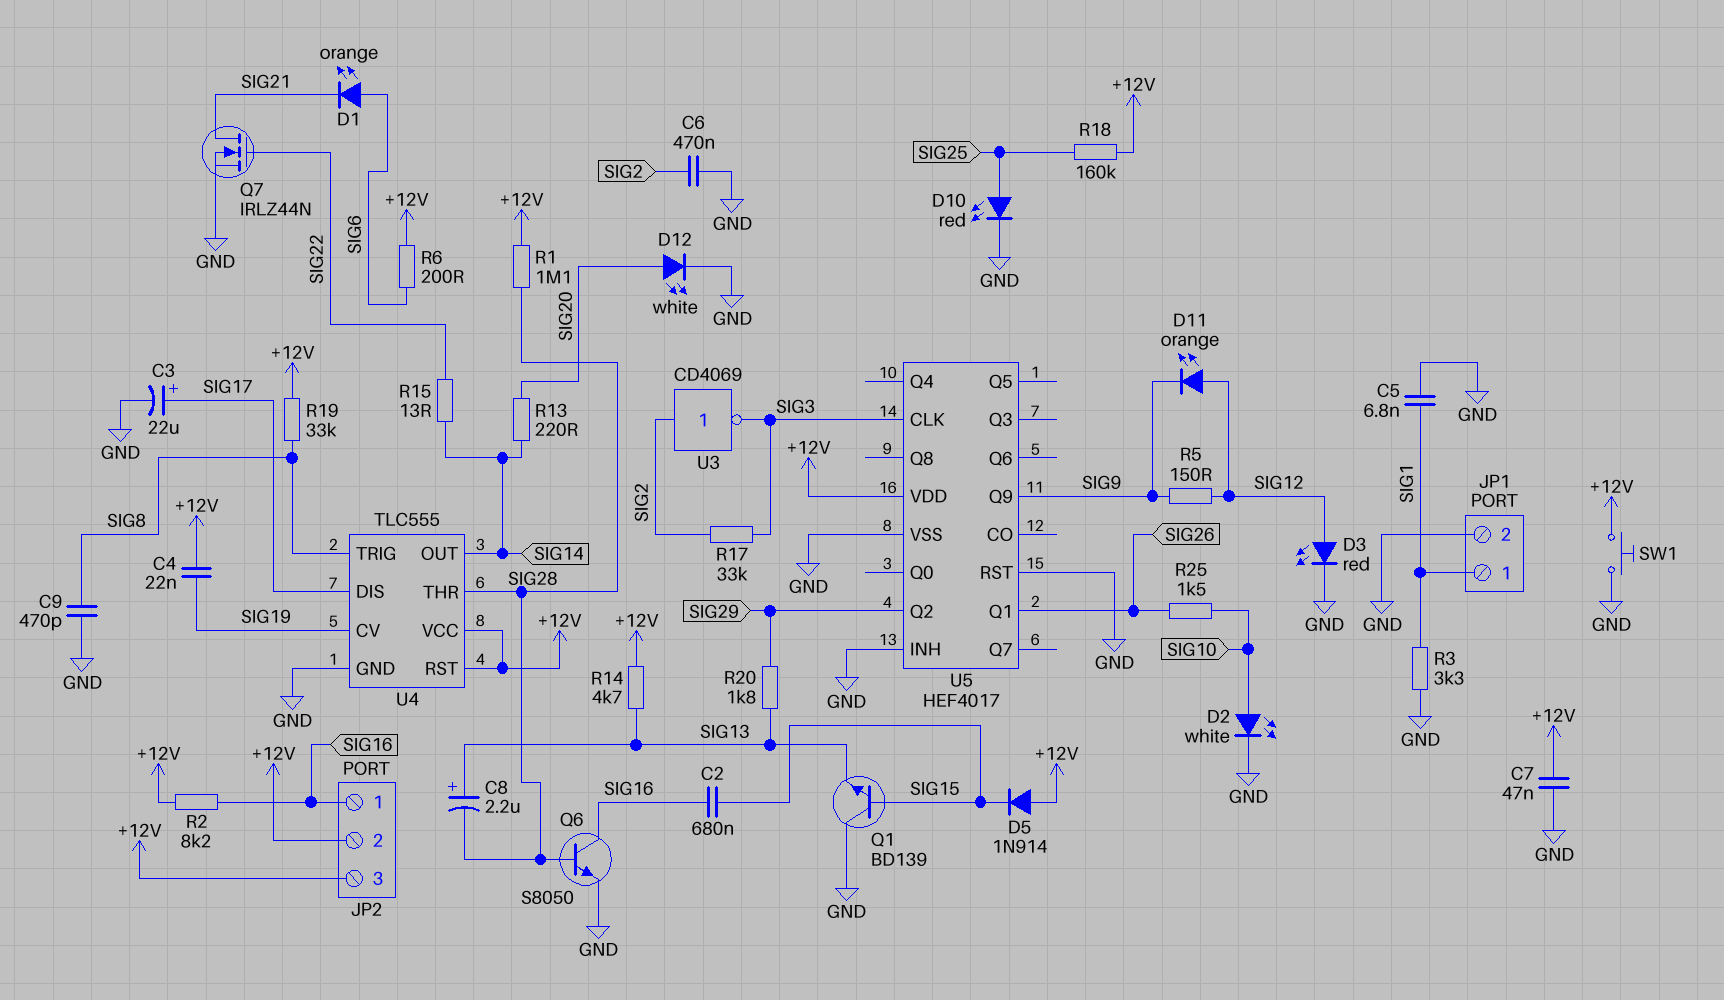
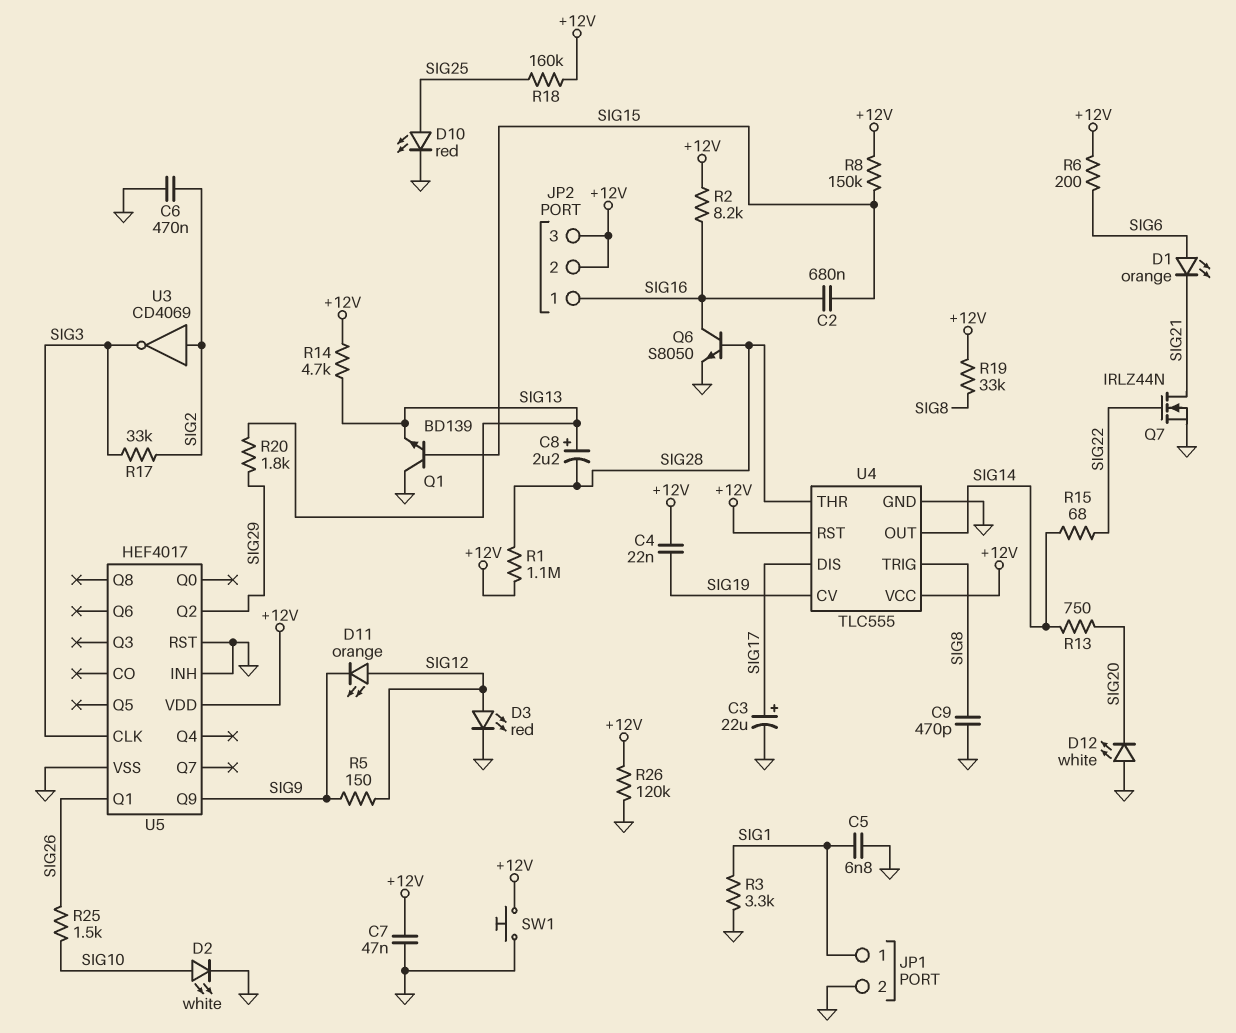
D5: diode 1N914 (A +12V, K SIG15) -> none
D12: LED white (A SIG20, K GND) -> LED white (A GND, K SIG20)
R8: none -> 150k (+12V, SIG15)
R13: 220 (SIG14, SIG20) -> 750 (SIG14, SIG20)
R15: 13 (SIG14, SIG22) -> 68 (SIG14, SIG22)
R26: none -> 120k (+12V, GND)

